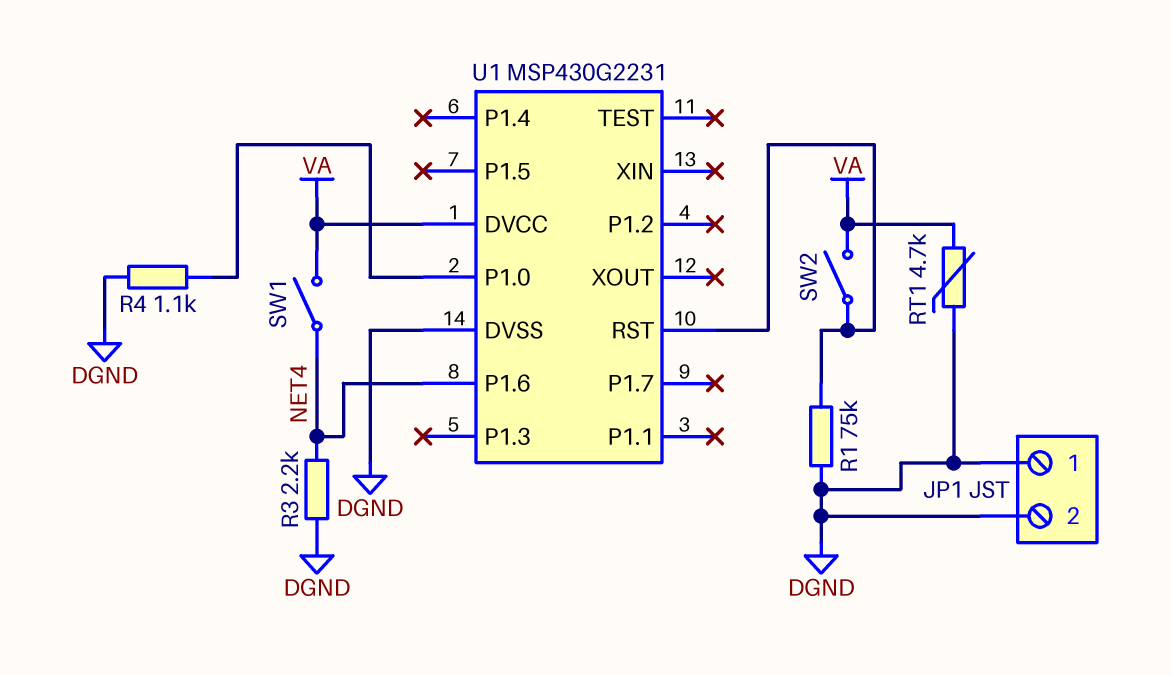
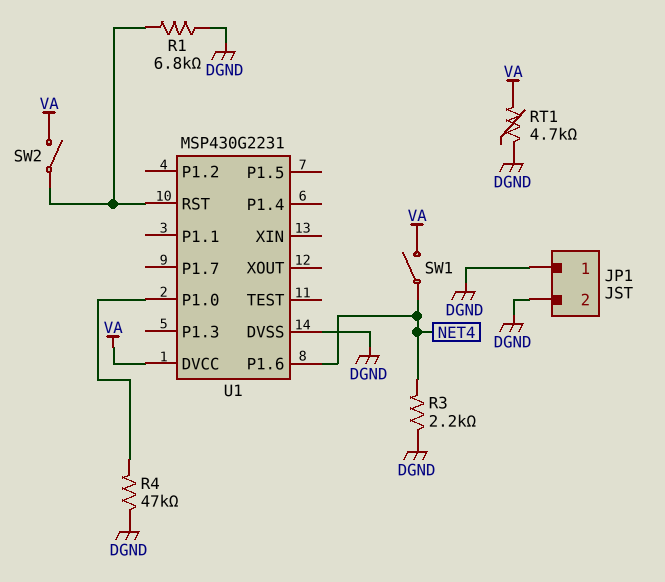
R1: 75k (DGND, U1/RST) -> 6.8k (DGND, U1/RST)
R4: 1.1k (DGND, U1/P1.0) -> 47k (DGND, U1/P1.0)

